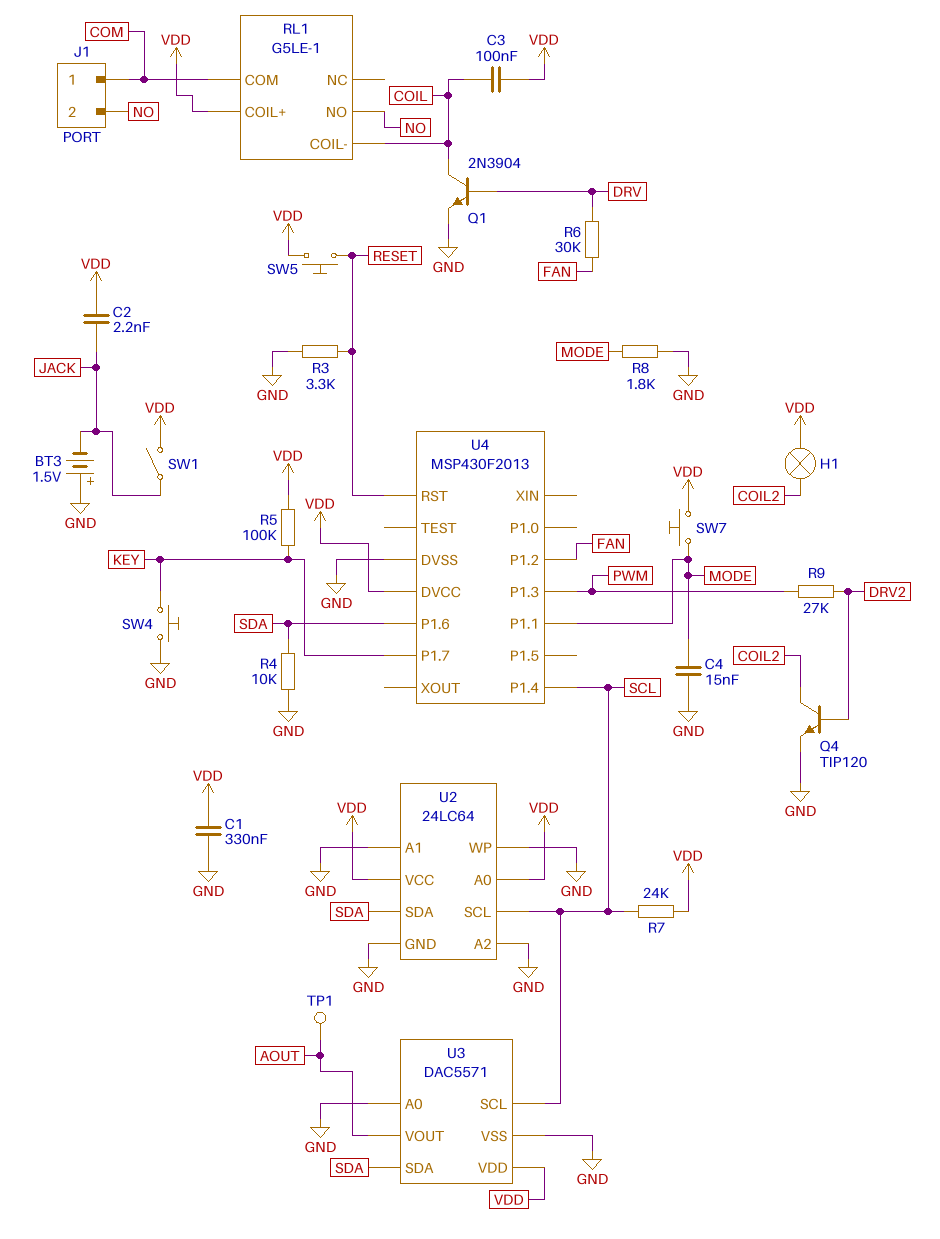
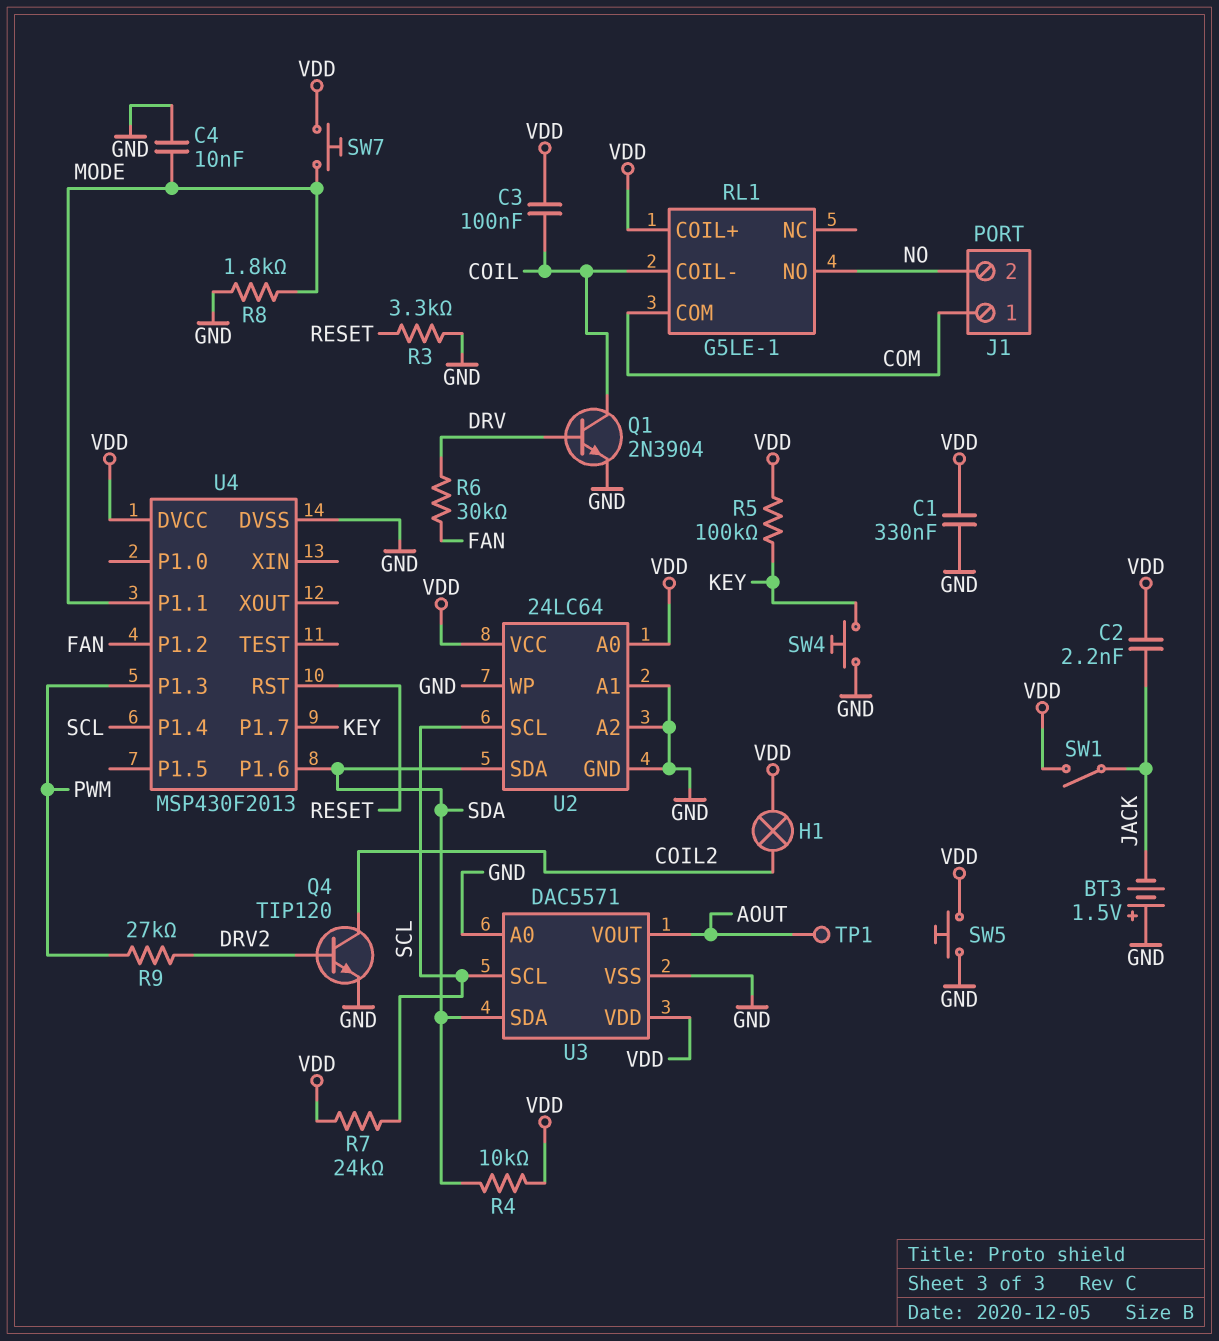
C4: 15nF (GND, MODE) -> 10nF (GND, MODE)
R4: 10k (GND, SDA) -> 10k (SDA, VDD)
SW5: button (RESET, VDD) -> button (GND, VDD)

